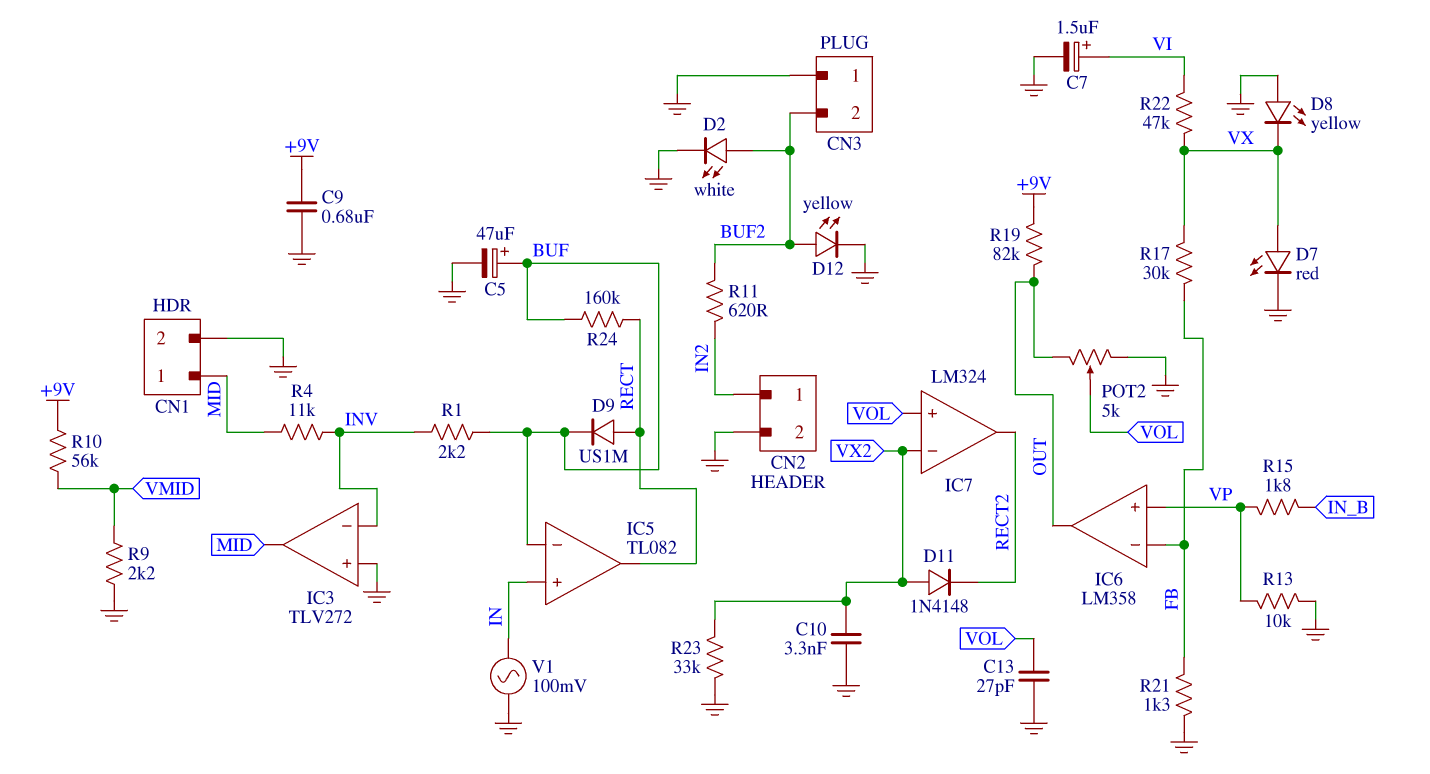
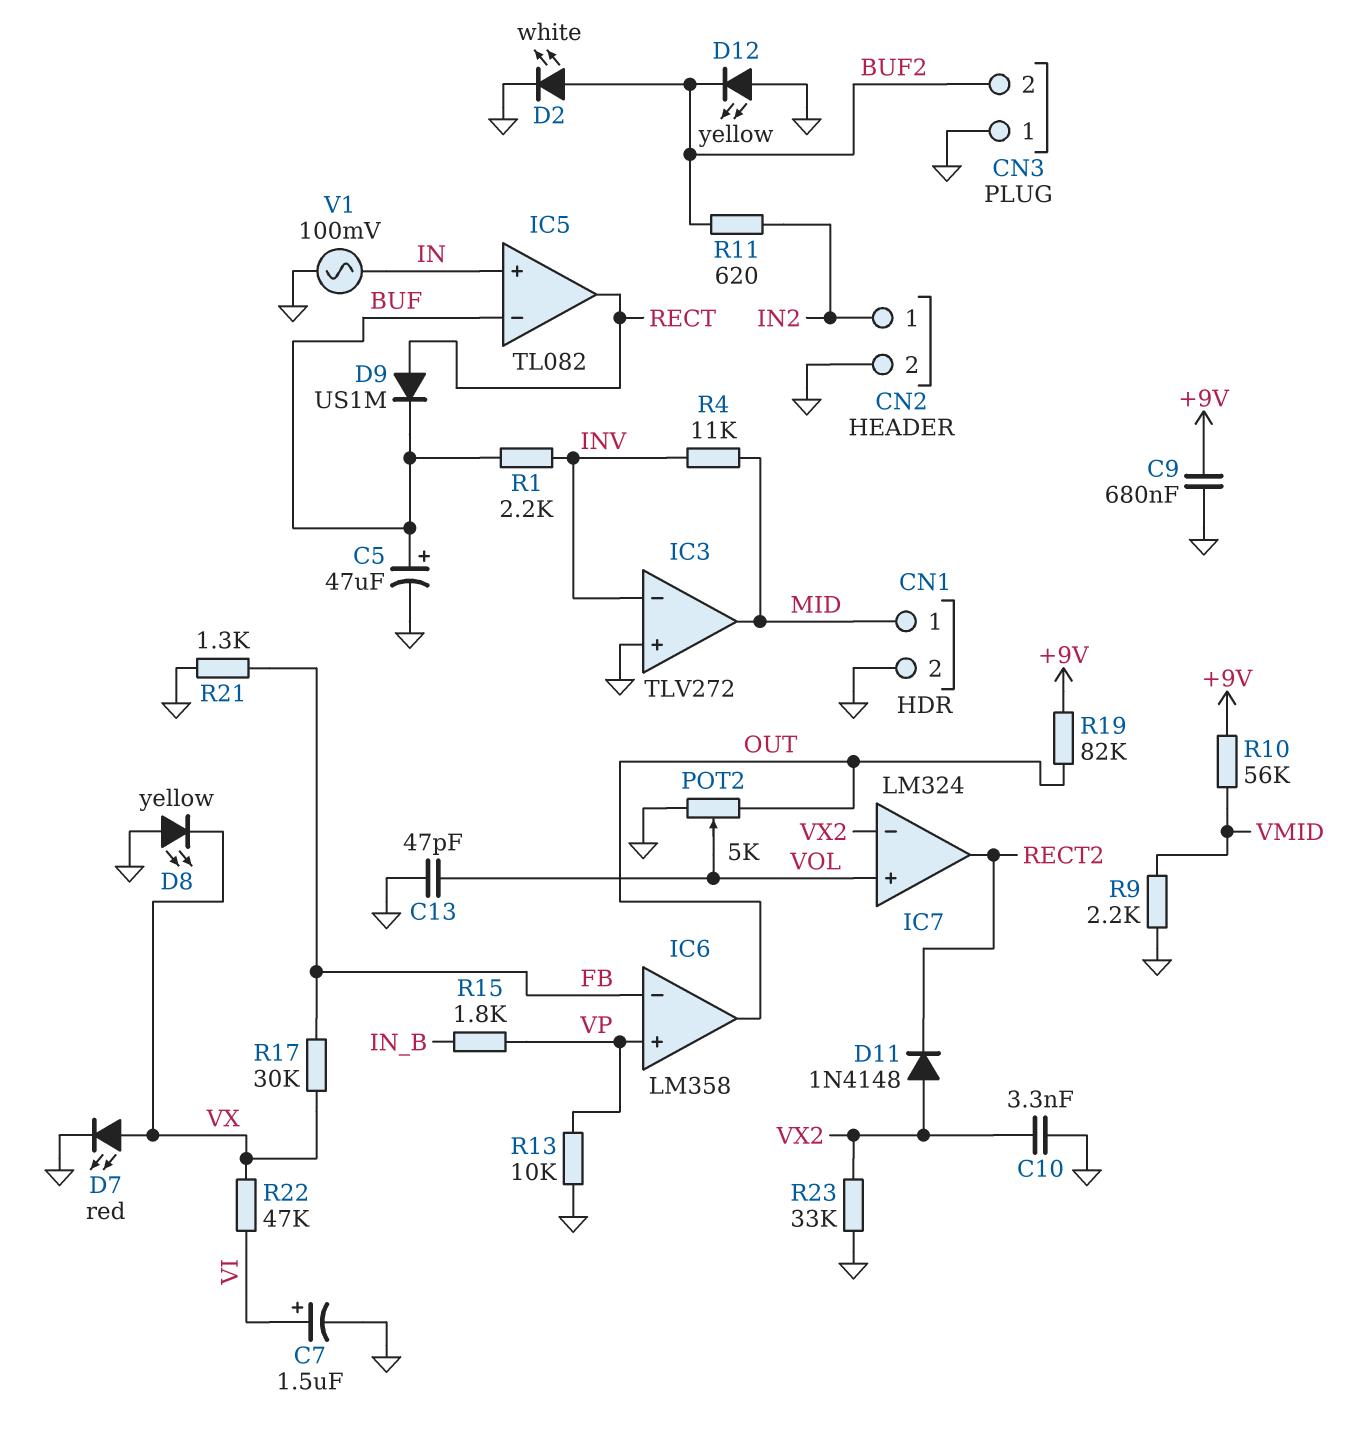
C13: 27pF (GND, VOL) -> 47pF (GND, VOL)
D12: LED yellow (A BUF2, K GND) -> LED yellow (A GND, K BUF2)
R24: 160k (BUF, RECT) -> none

